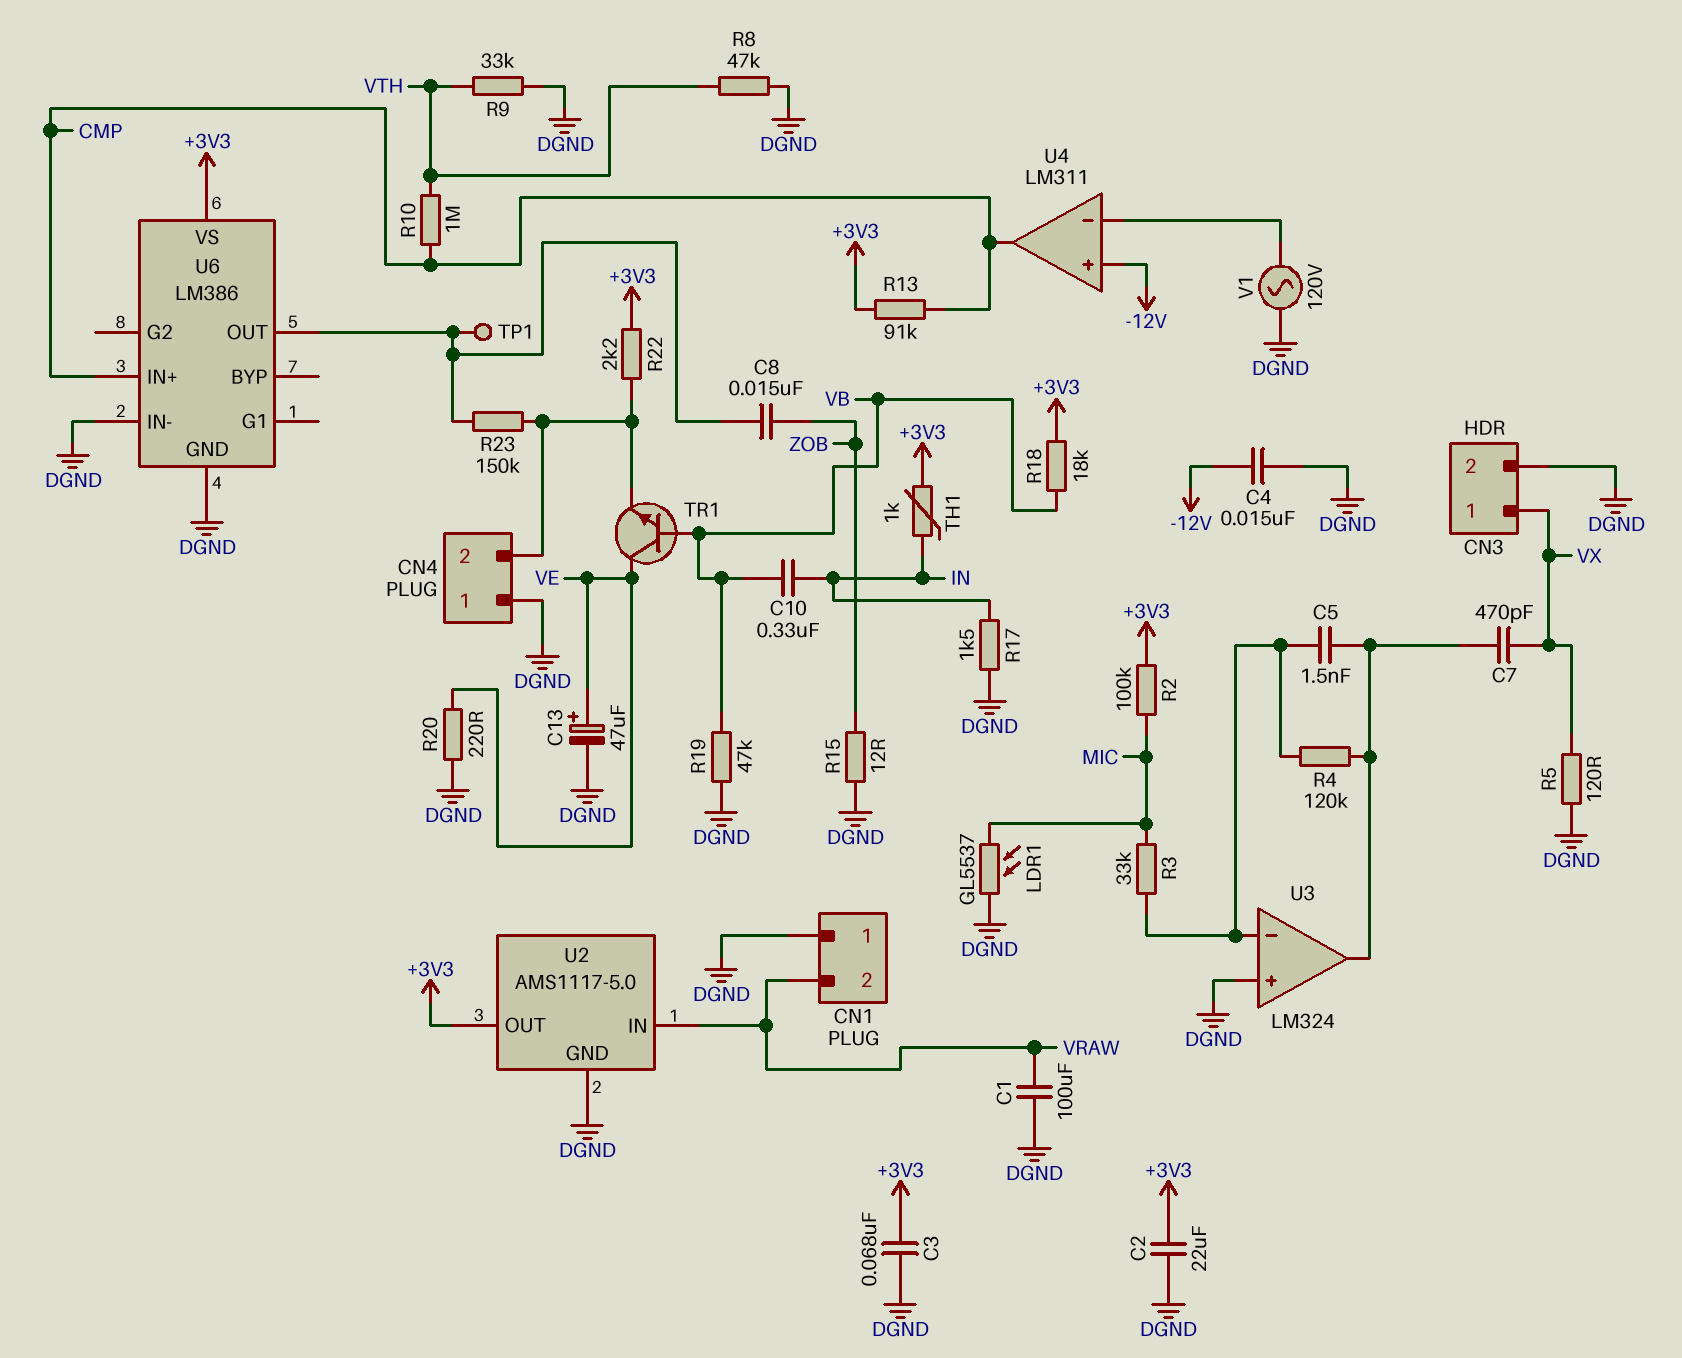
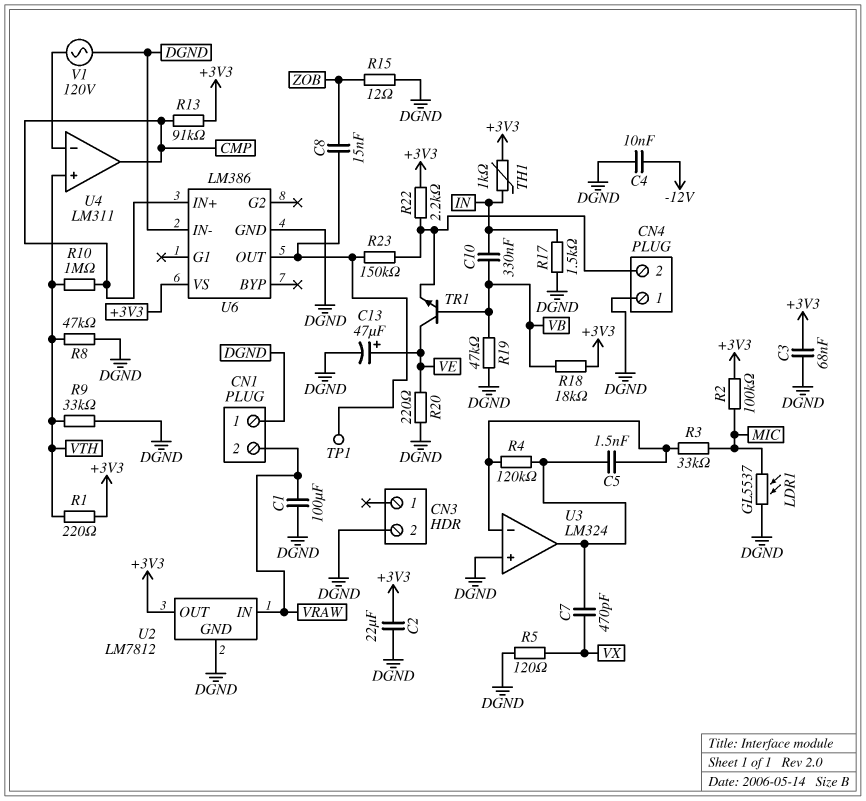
C4: 15nF (-12V, DGND) -> 10nF (-12V, DGND)
CN3 pin 1: VX -> none
R1: none -> 220 (+3V3, VTH)
U2: AMS1117-5.0 -> LM7812
U4 pin in+: -12V -> VTH

